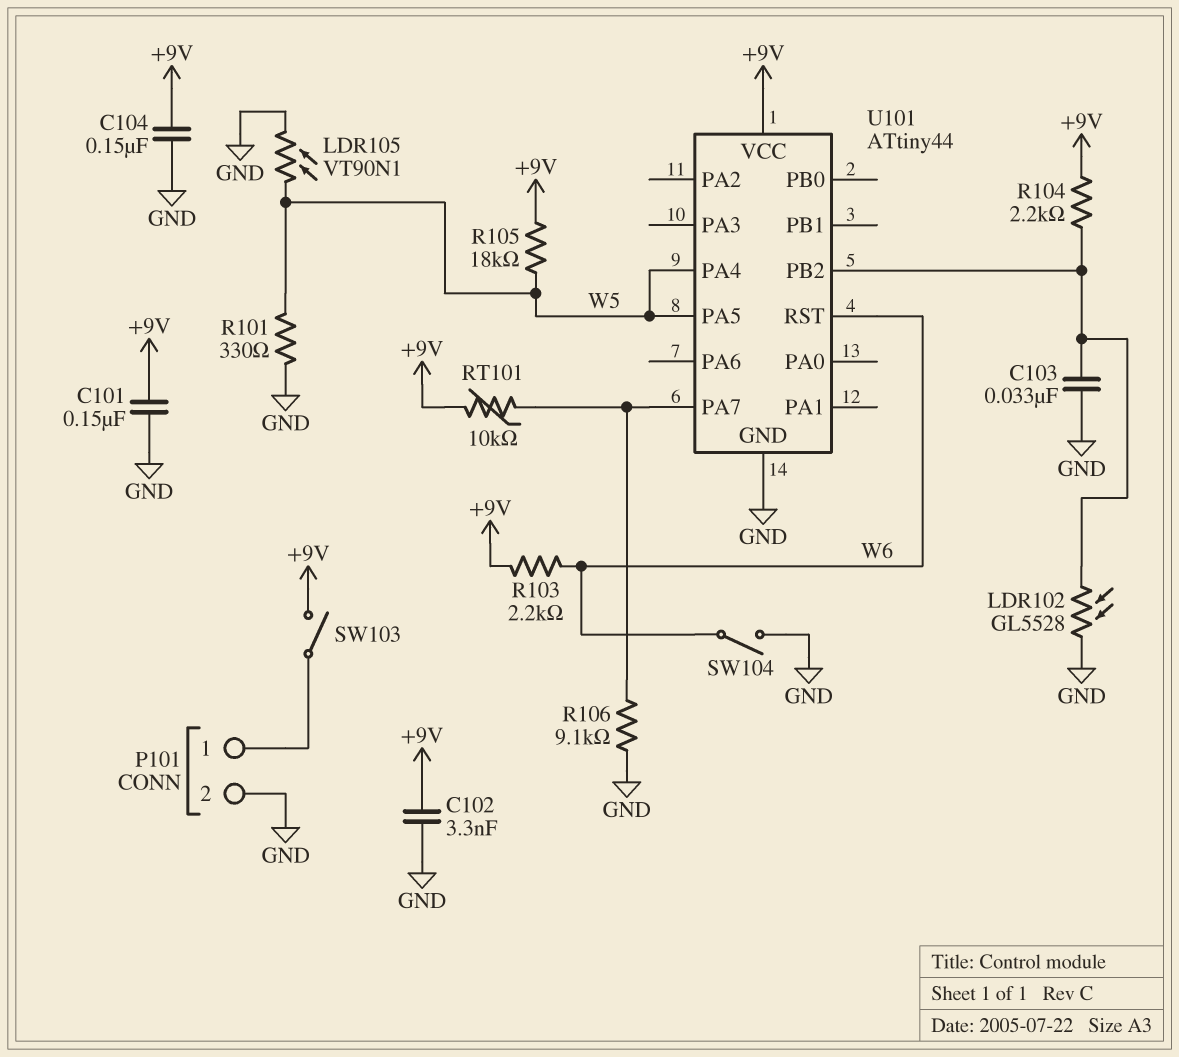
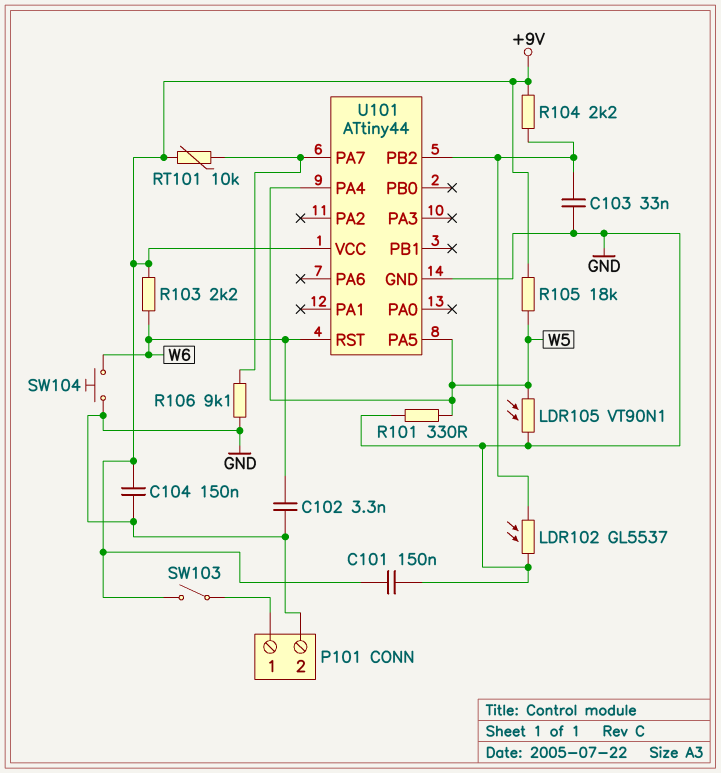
C102: 3.3nF (+9V, GND) -> 3.3nF (GND, W6)
LDR102: GL5528 (GND, U101/PB2) -> GL5537 (GND, U101/PB2)
SW104: switch (GND, W6) -> button (GND, W6)

